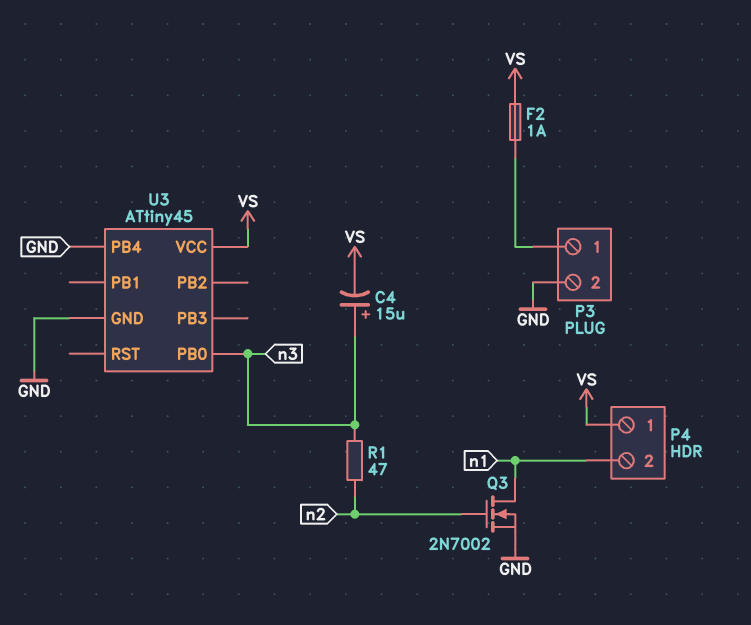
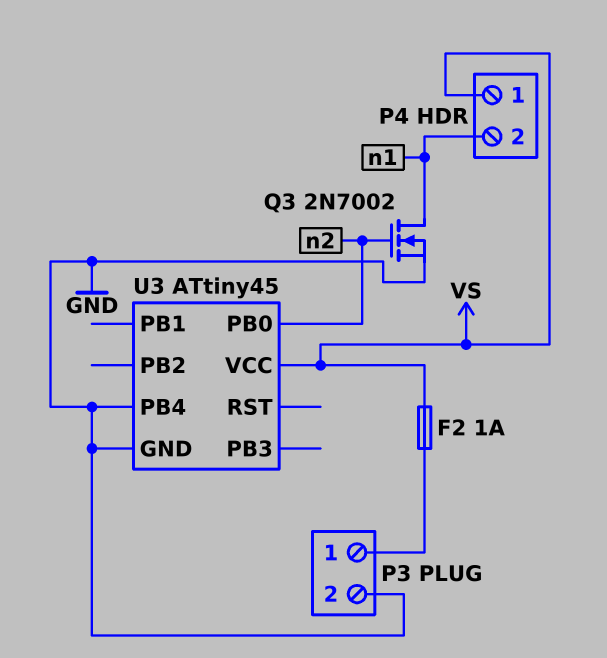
C4: 15uF (plus n3, minus VS) -> none
R1: 47 (n2, n3) -> none
U3 pin PB0: n3 -> n2

